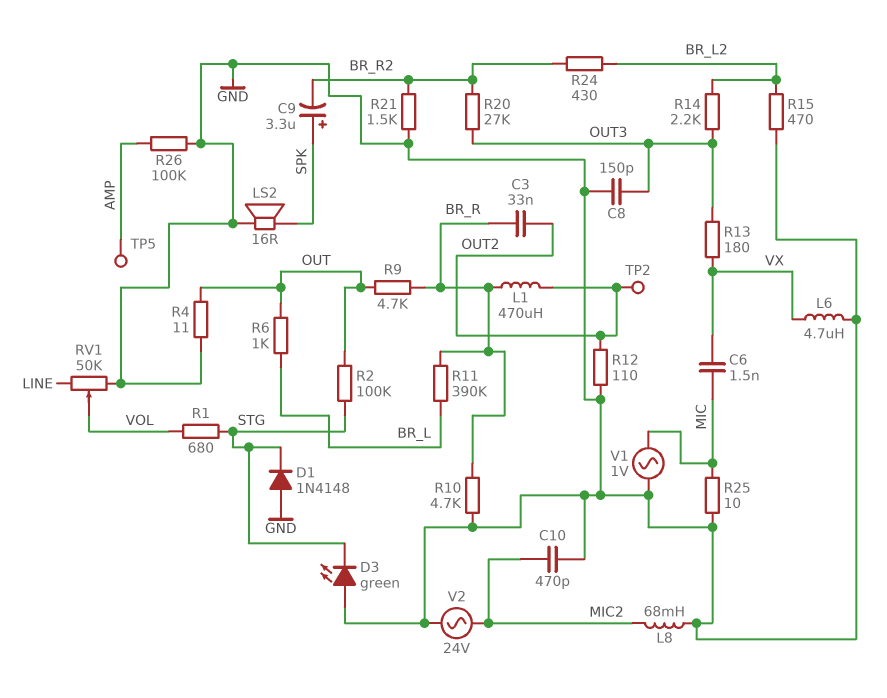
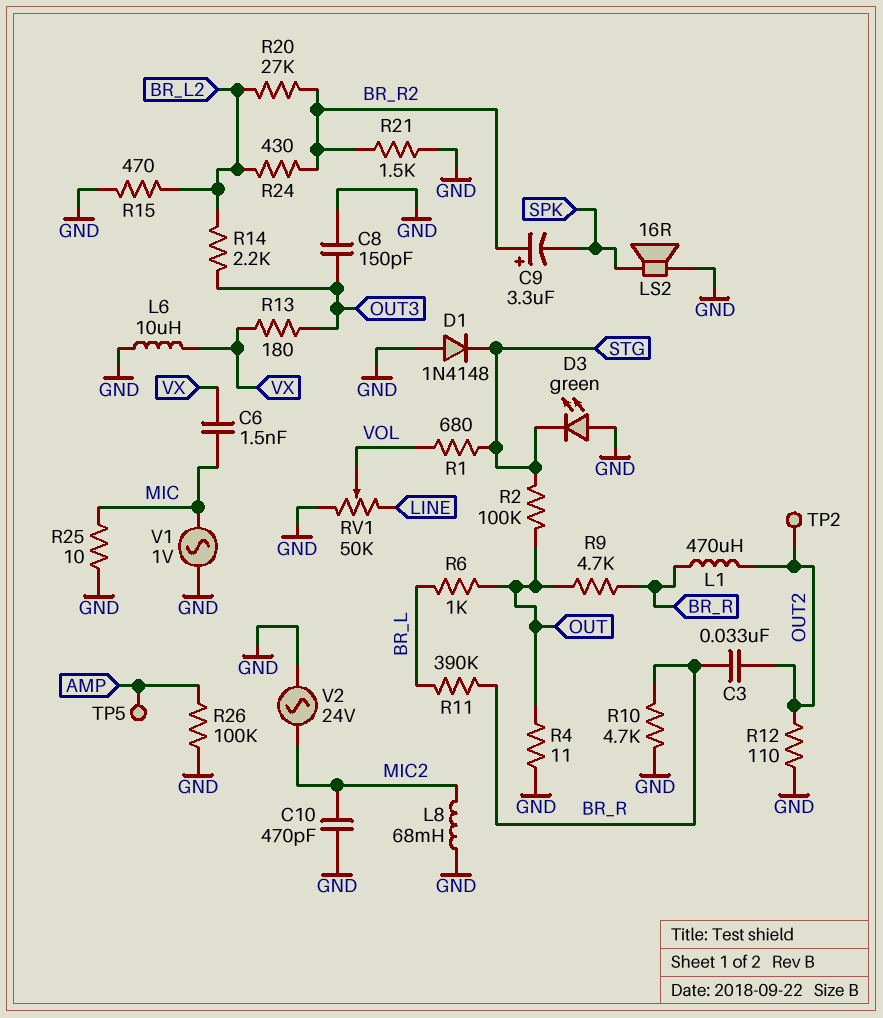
C9: 3.3uF (plus SPK, minus BR_R2) -> 3.3uF (plus BR_R2, minus SPK)
L6: 4.7uH (GND, VX) -> 10uH (GND, VX)
R20: 27k (BR_R2, OUT3) -> 27k (BR_L2, BR_R2)

